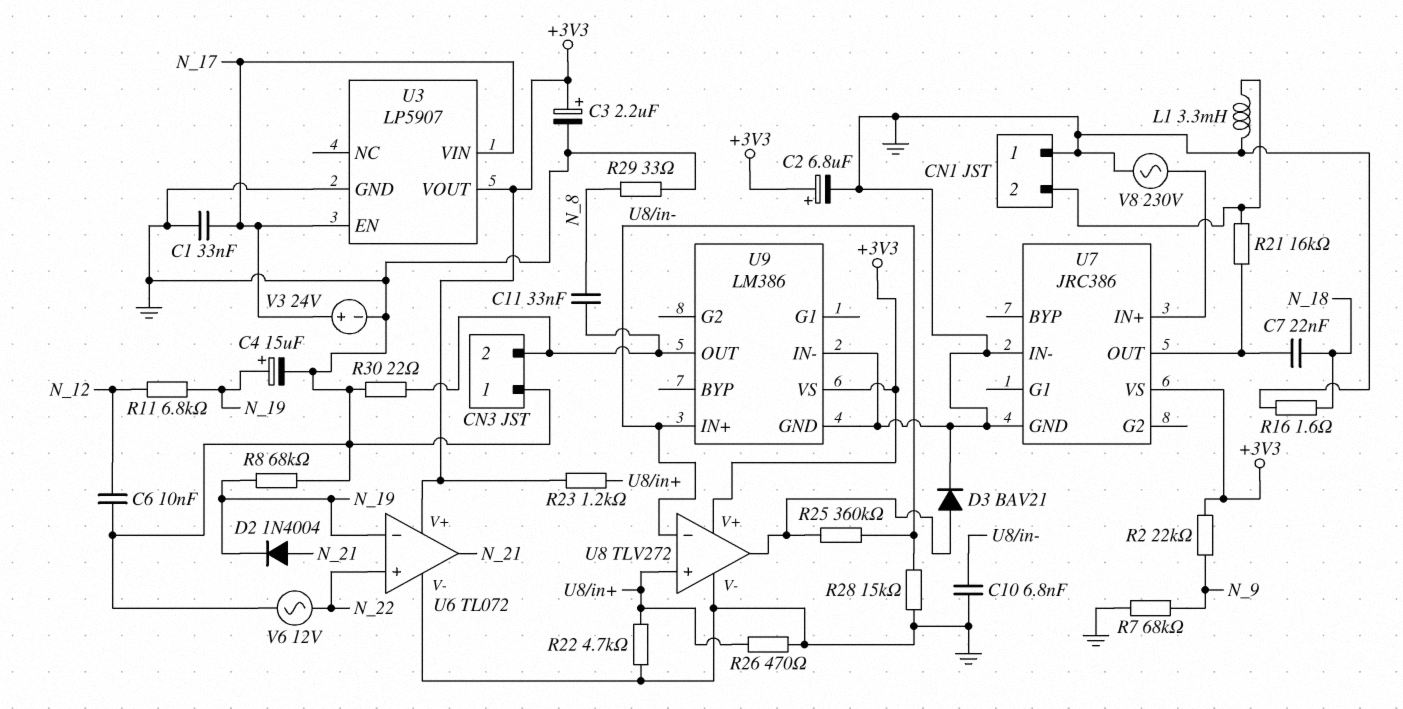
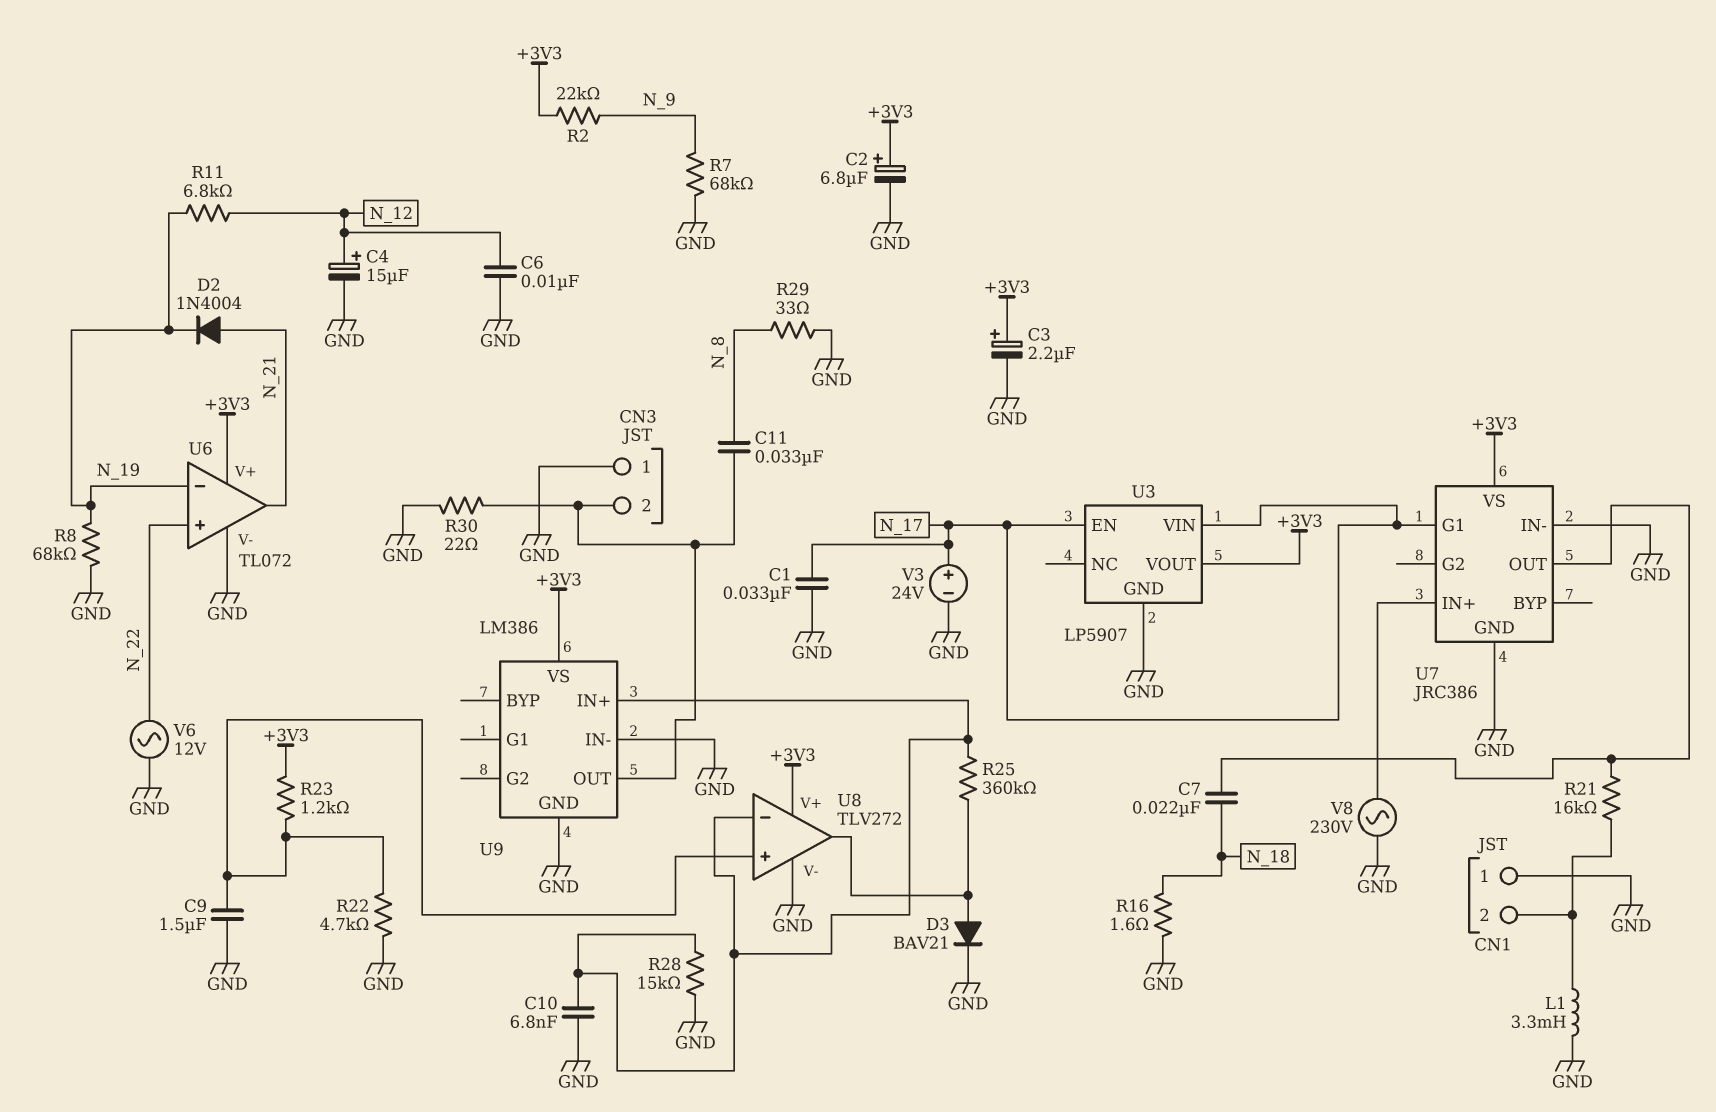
C4: 15uF (plus N_19, minus GND) -> 15uF (plus N_12, minus GND)
C9: none -> 1.5uF (GND, U8/in+)
R26: 470 (GND, U8/in+) -> none
U7 pin G1: none -> N_17

